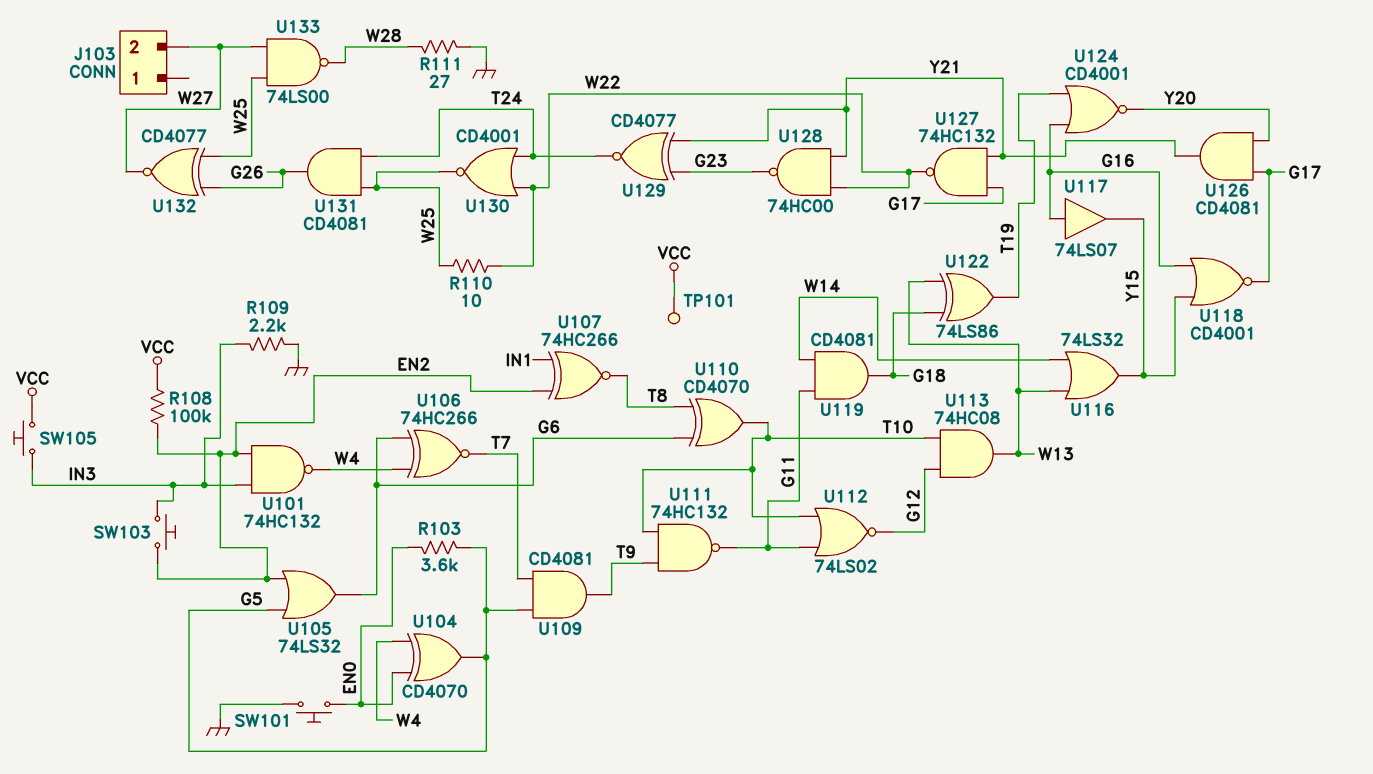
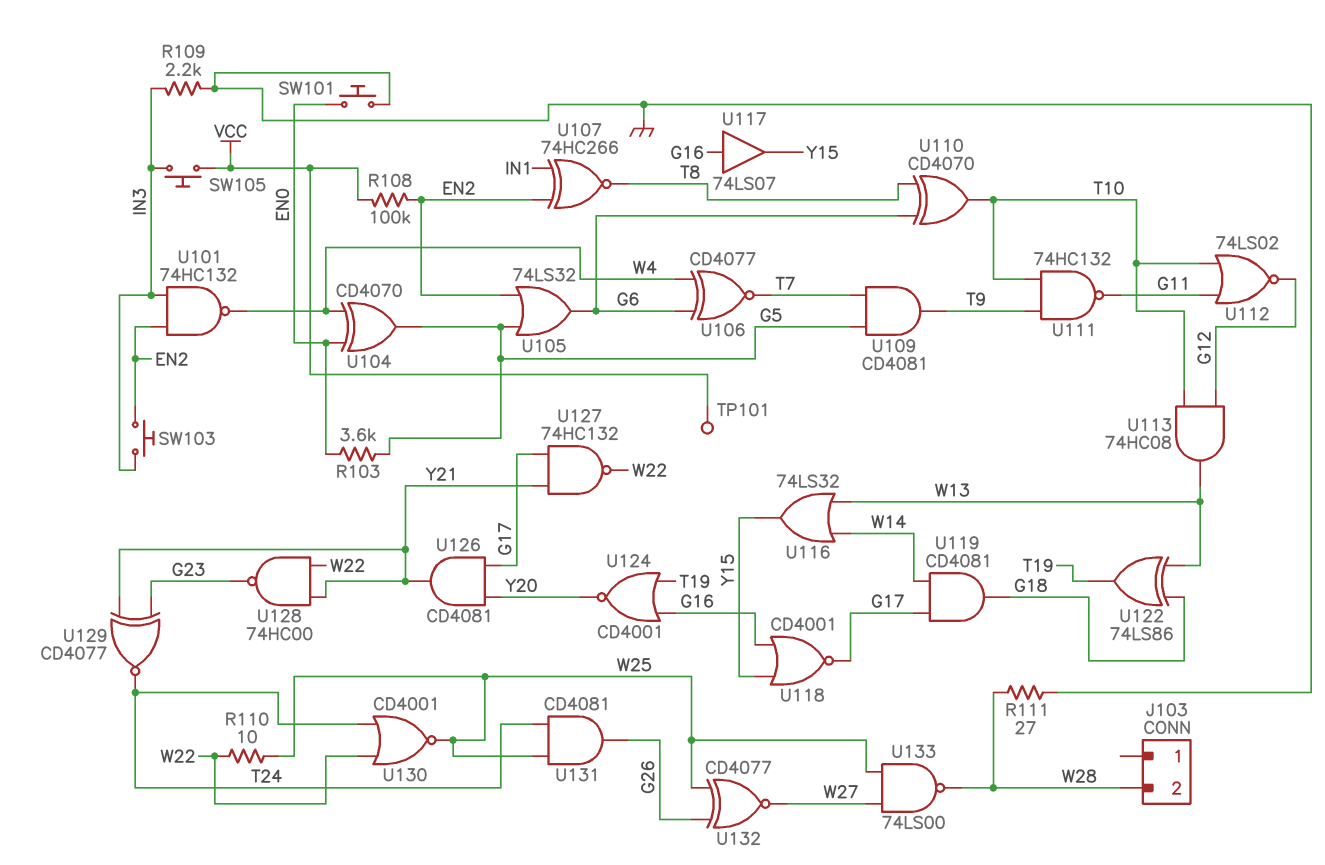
J103 pin 2: W27 -> W28
U106: XNOR 74HC266 (in G6, in W4, out T7) -> XNOR CD4077 (in G6, in W4, out T7)
U119: AND CD4081 (in G11, in W14, out G18) -> AND CD4081 (in G17, in W14, out G18)

